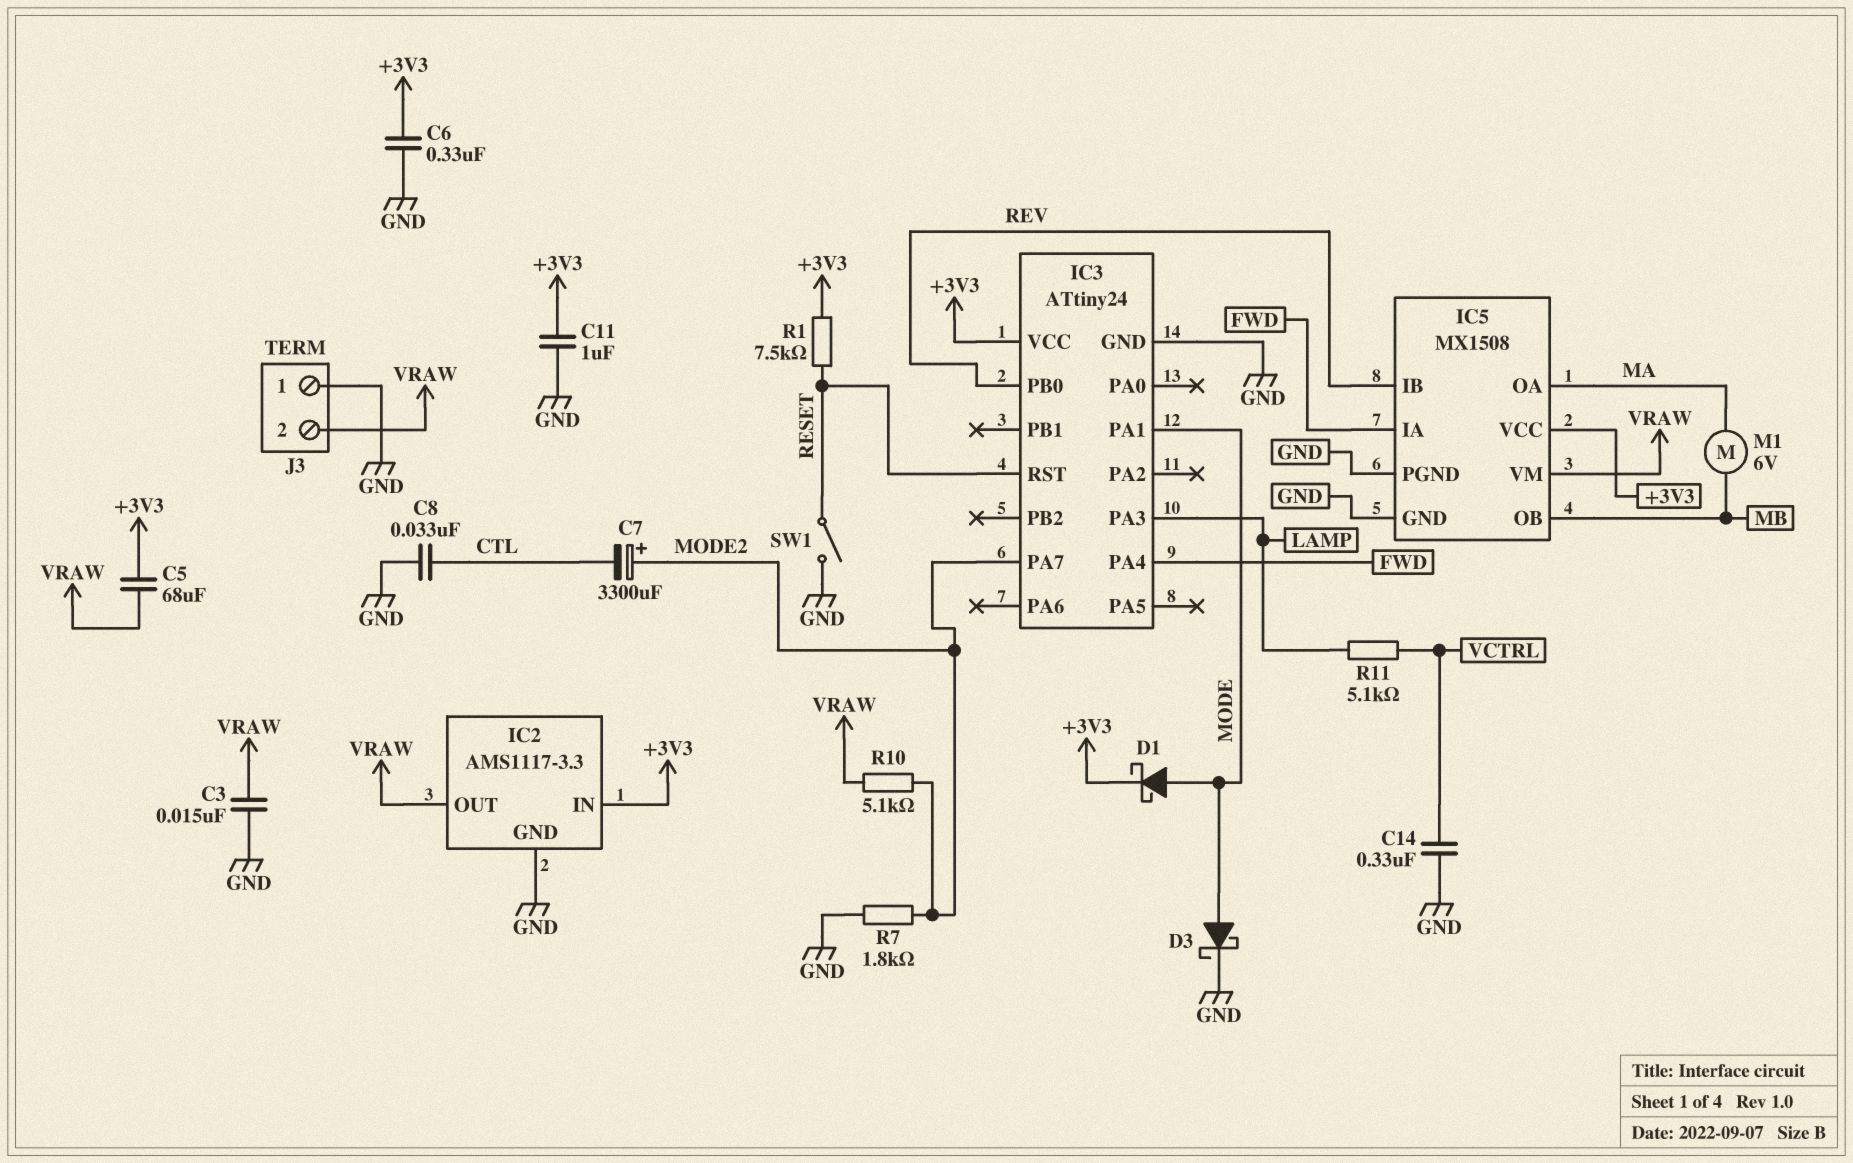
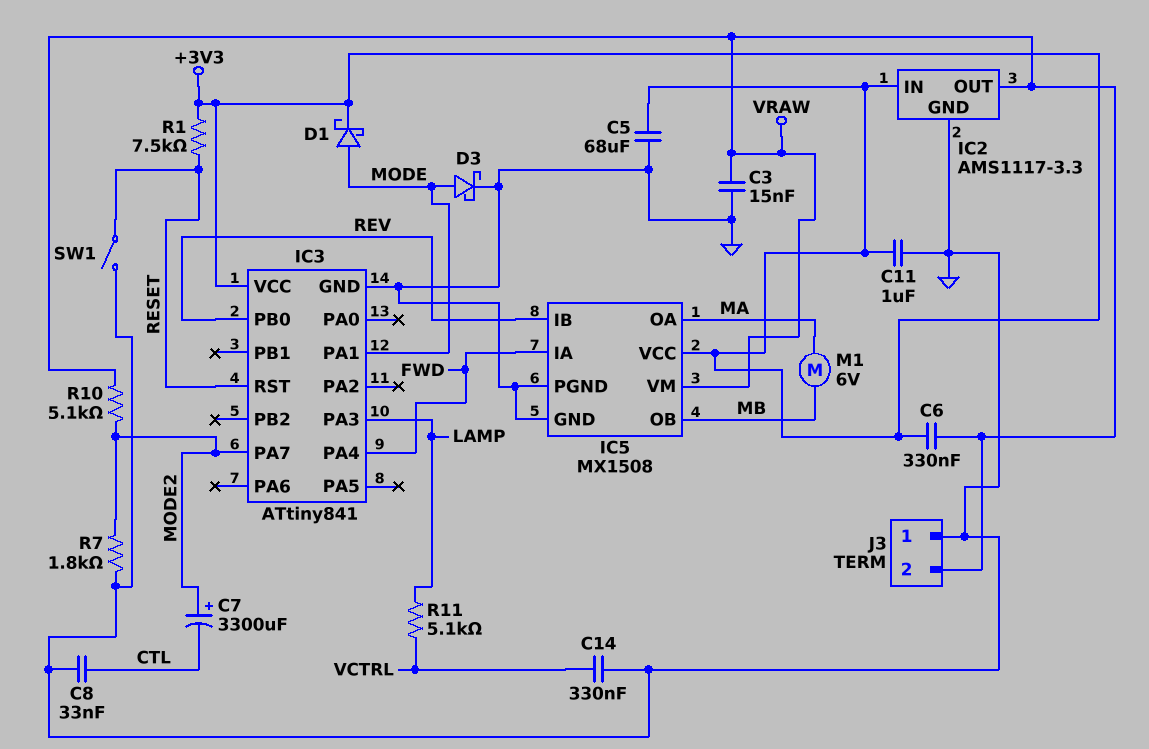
C5: 68uF (+3V3, VRAW) -> 68uF (+3V3, GND)
C6: 330nF (+3V3, GND) -> 330nF (+3V3, VRAW)
IC3: ATtiny24 -> ATtiny841

